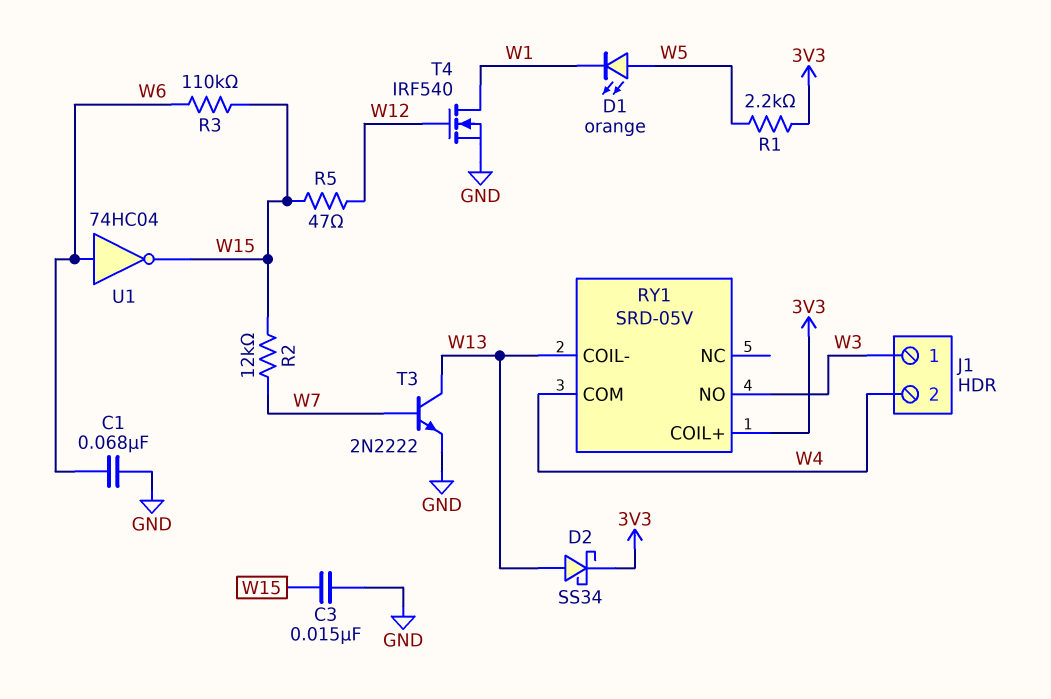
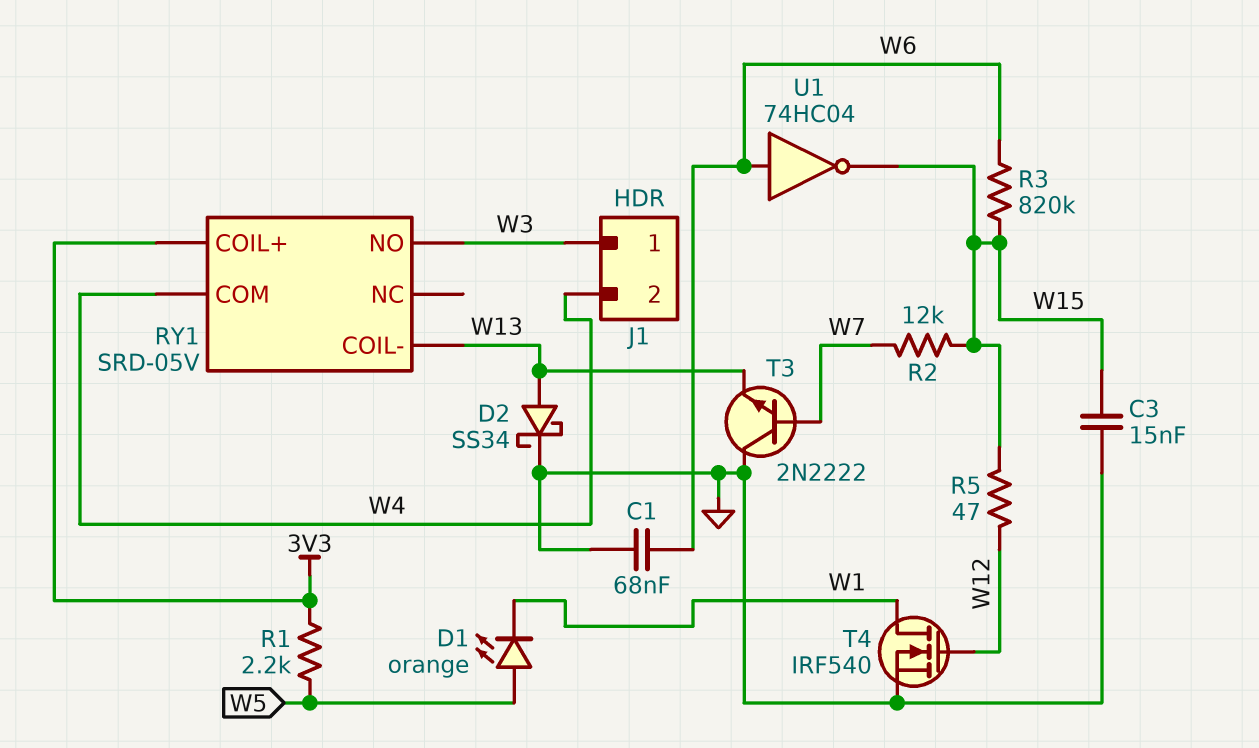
D2: schottky SS34 (A W13, K 3V3) -> schottky SS34 (A W13, K GND)
R3: 110k (W6, W15) -> 820k (W6, W15)
T3: NPN 2N2222 (B W7, C W13, E GND) -> NPN 2N2222 (B W7, C GND, E W13)

